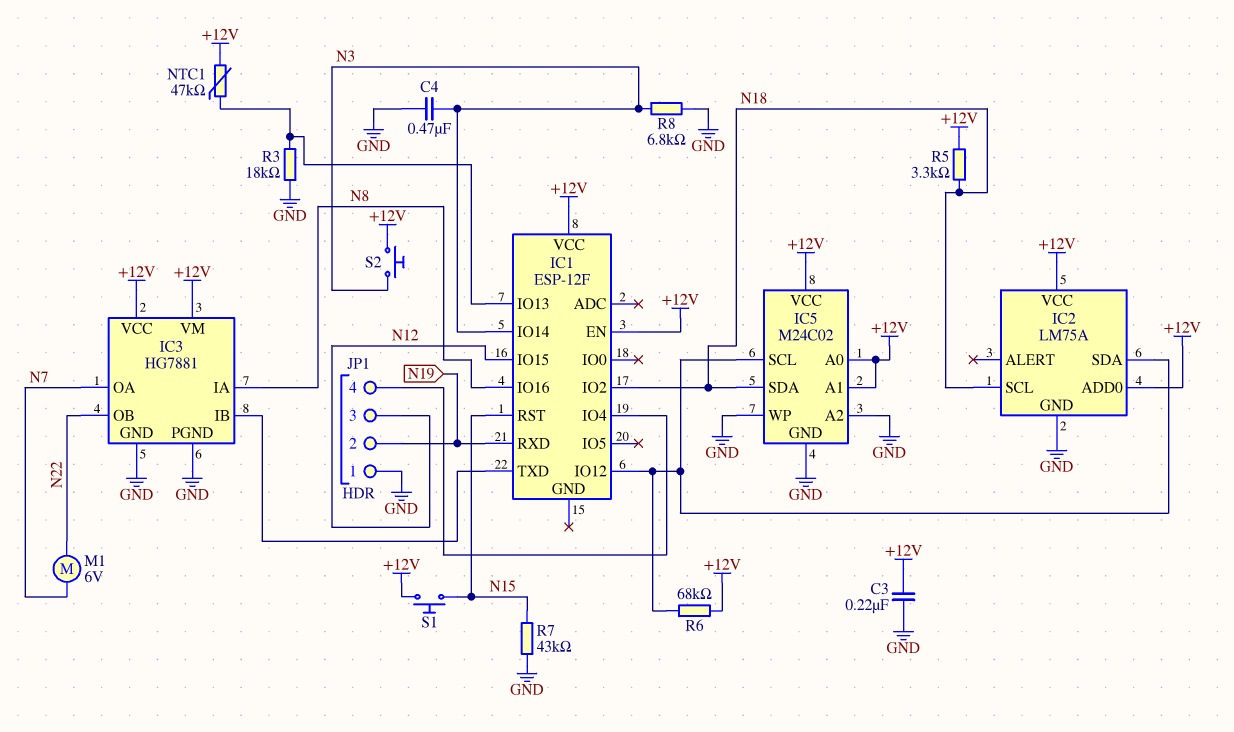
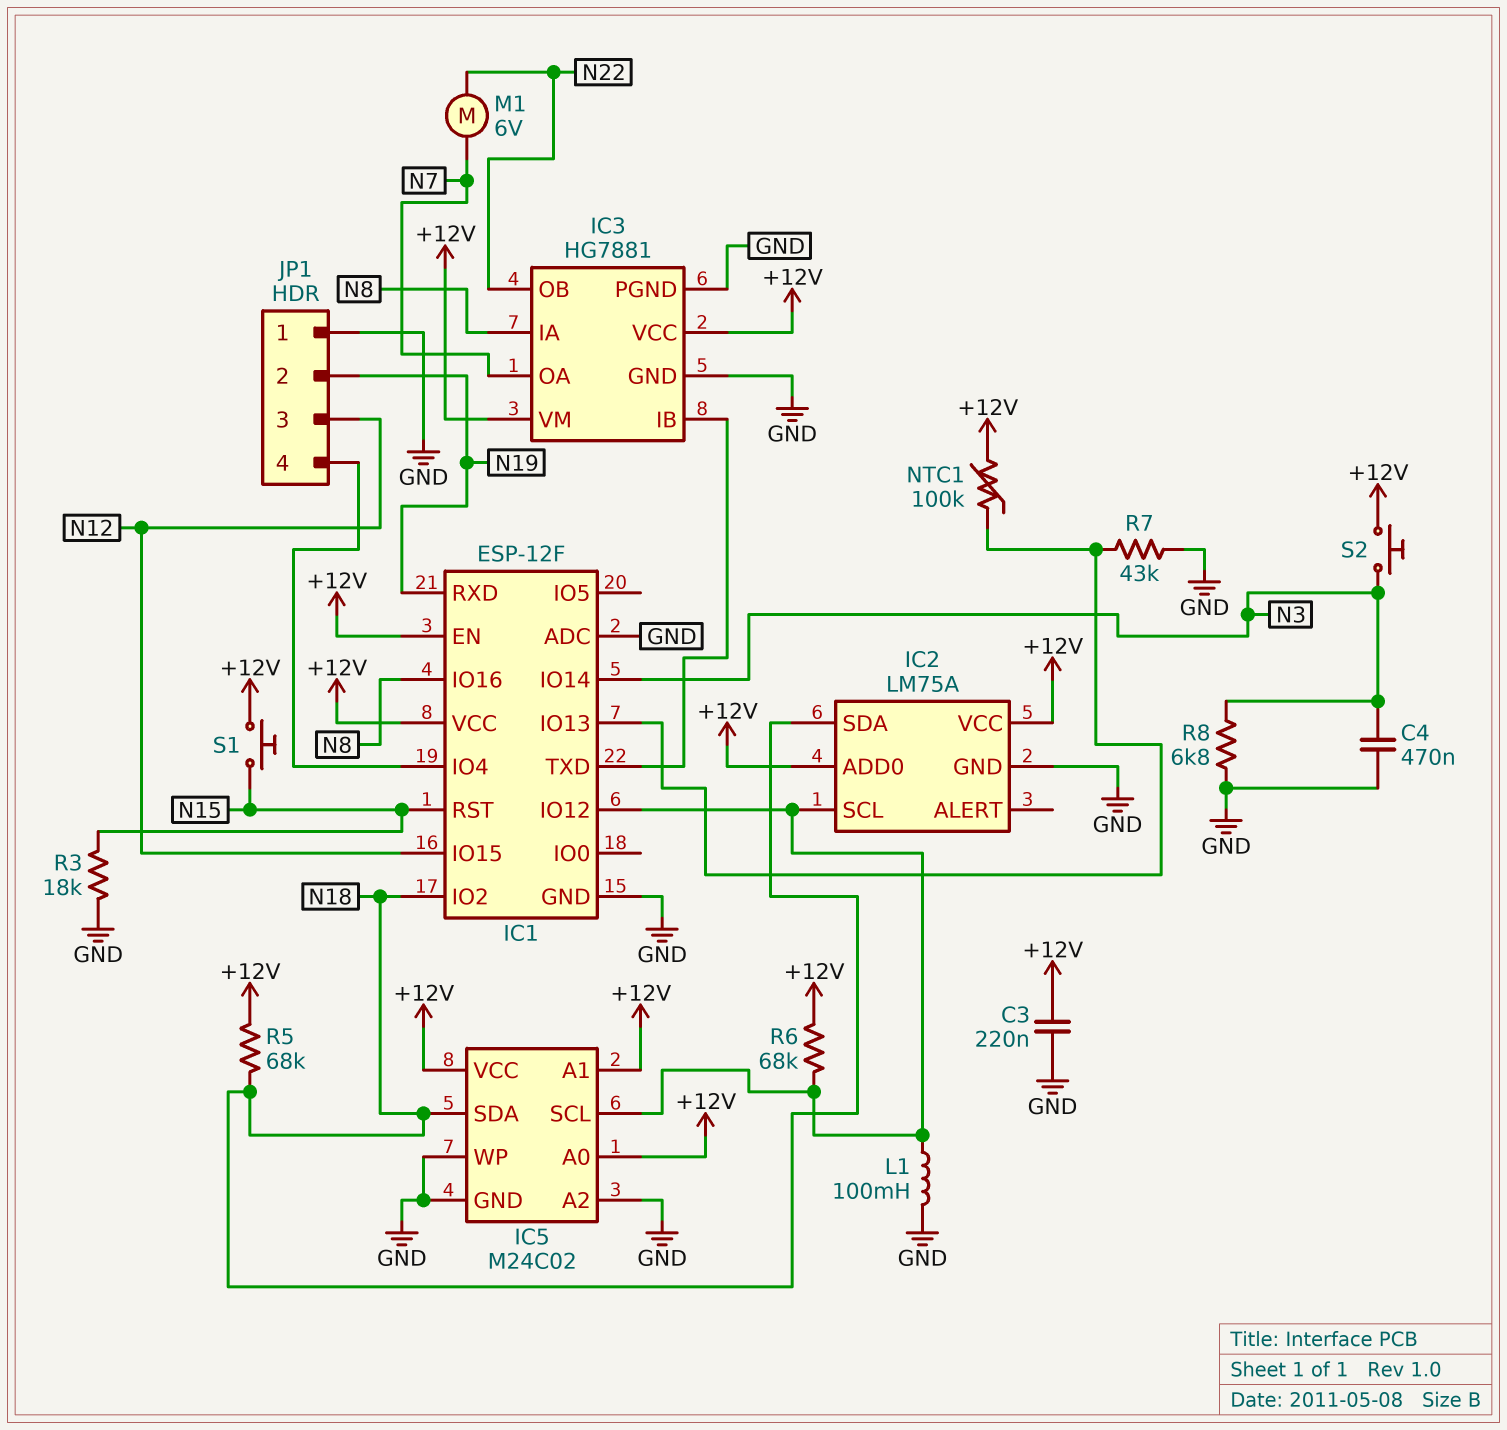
IC1 pin ADC: none -> GND
IC1 pin GND: none -> GND
IC2 pin SCL: N18 -> IC1/IO12
IC2 pin SDA: IC1/IO12 -> N18
L1: none -> 100mH (GND, IC1/IO12)
NTC1: 47k (+12V, IC1/IO13) -> 100k (+12V, IC1/IO13)
R3: 18k (GND, IC1/IO13) -> 18k (GND, N15)
R5: 3.3k (+12V, N18) -> 68k (+12V, N18)
R7: 43k (GND, N15) -> 43k (GND, IC1/IO13)

